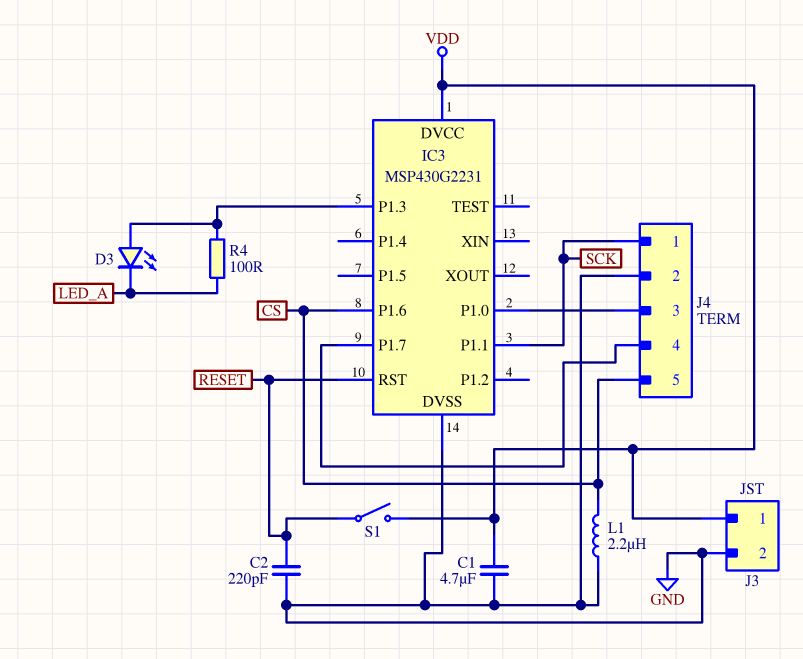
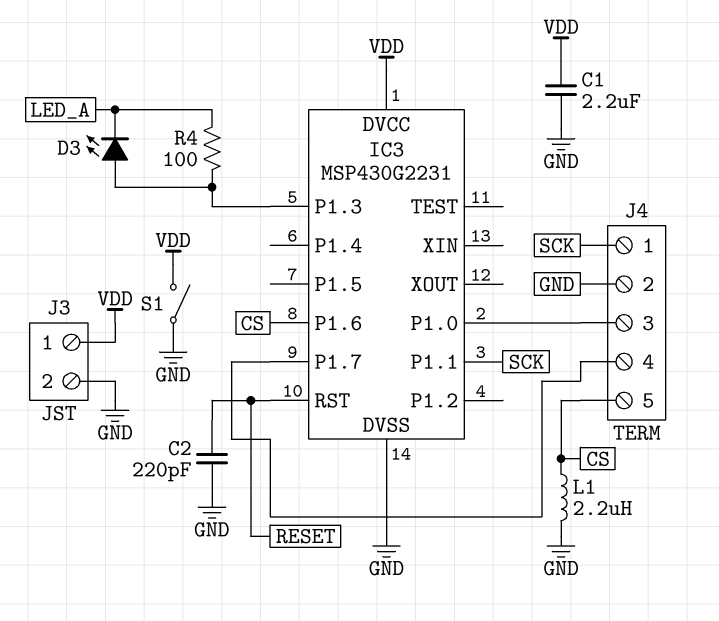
C1: 4.7uF (GND, VDD) -> 2.2uF (GND, VDD)
S1: switch (RESET, VDD) -> switch (GND, VDD)

